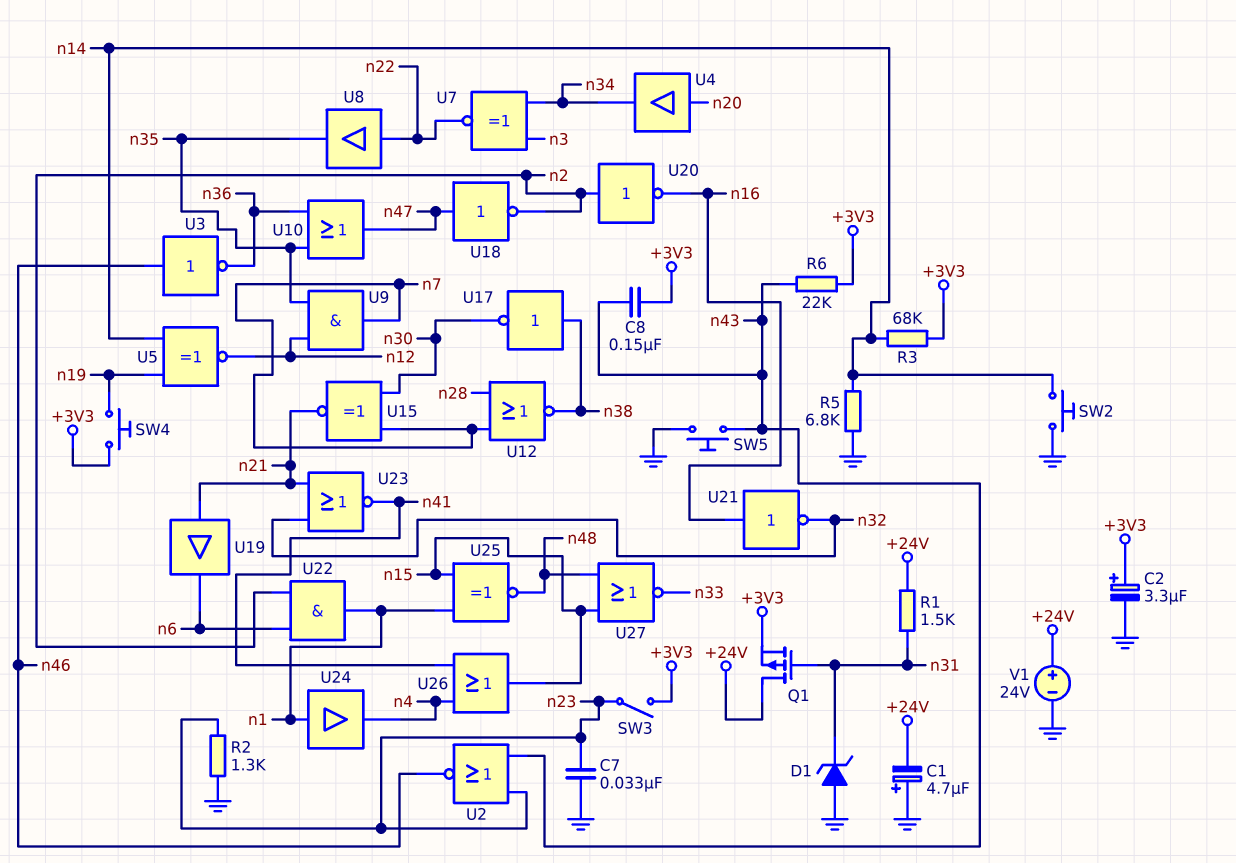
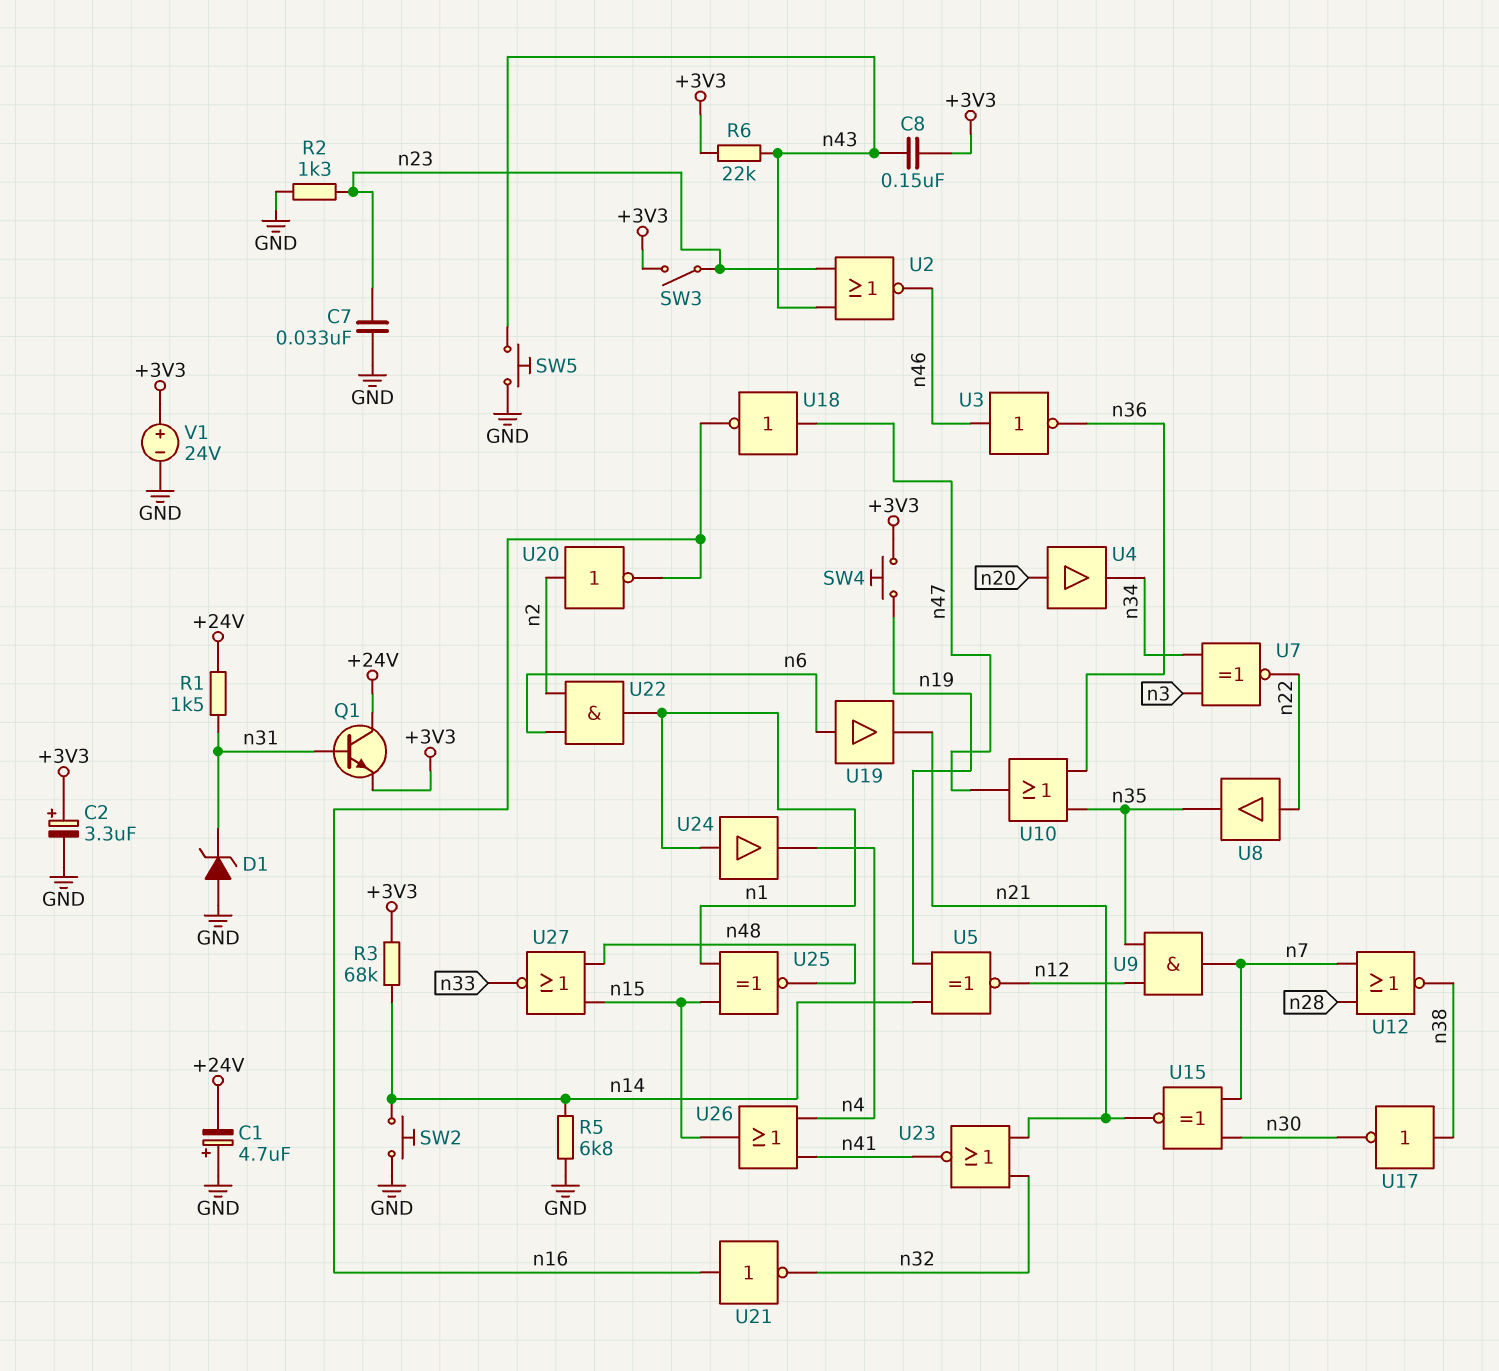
Q1: PMOS (G n31, D +24V, S +3V3) -> NPN (B n31, C +24V, E +3V3)
U18: NOT (in n47, out n2) -> NOT (in n47, out n16)
U19: buffer (in n21, out n6) -> buffer (in n6, out n21)
V1: 24V (plus +24V, minus GND) -> 24V (plus +3V3, minus GND)

